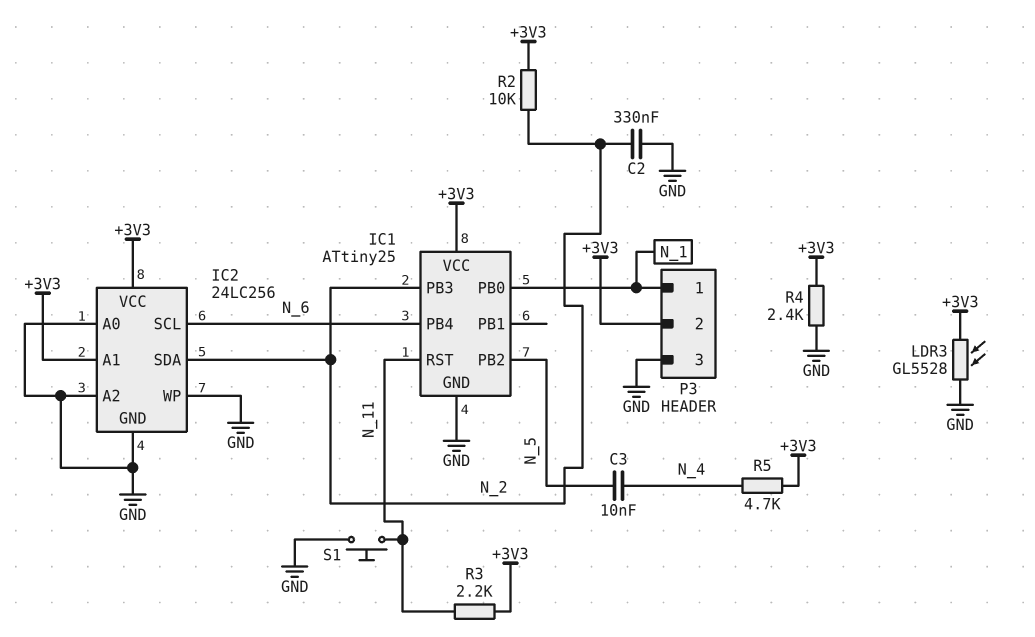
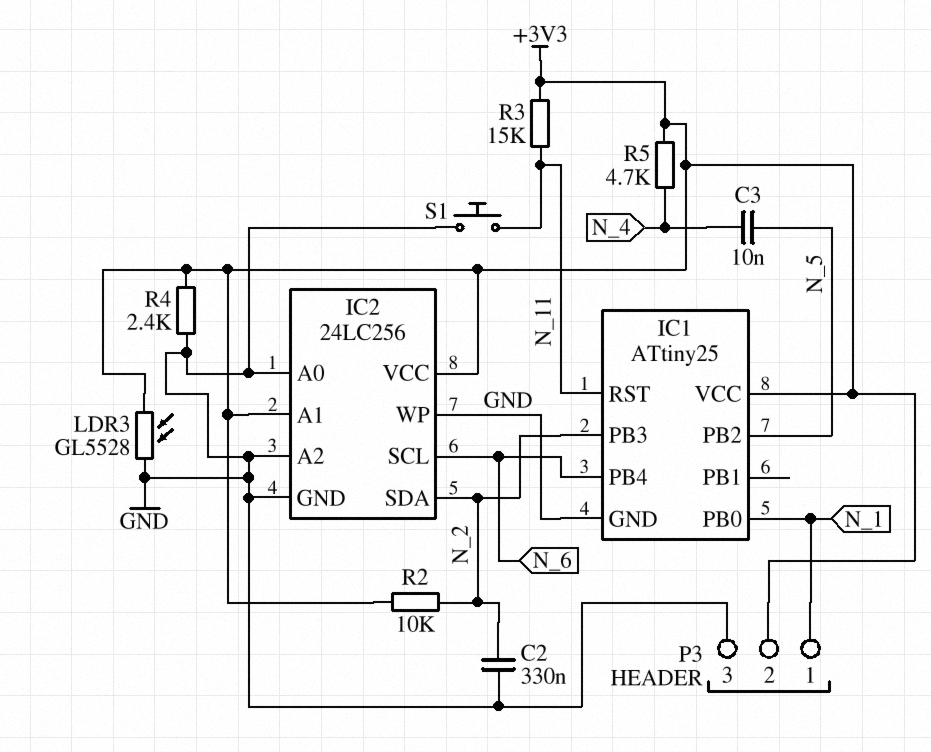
R3: 2.2k (+3V3, N_11) -> 15k (+3V3, N_11)

